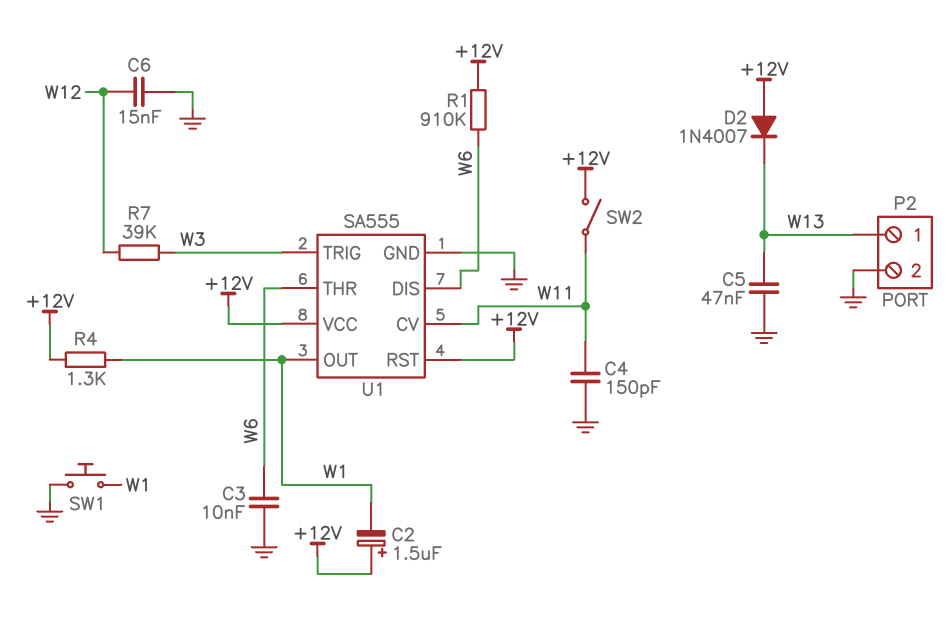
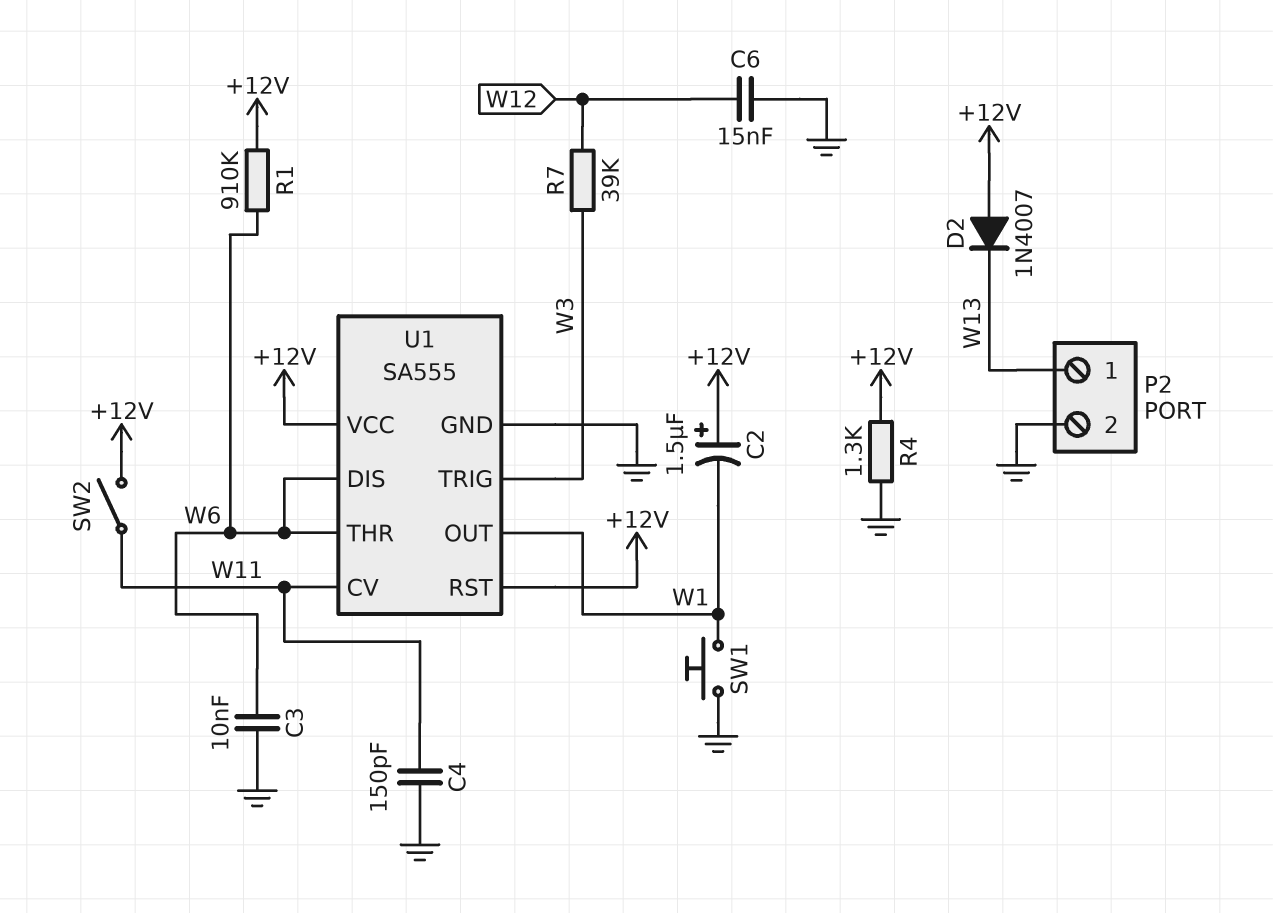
C5: 47nF (GND, W13) -> none
R4: 1.3k (+12V, W1) -> 1.3k (+12V, GND)

